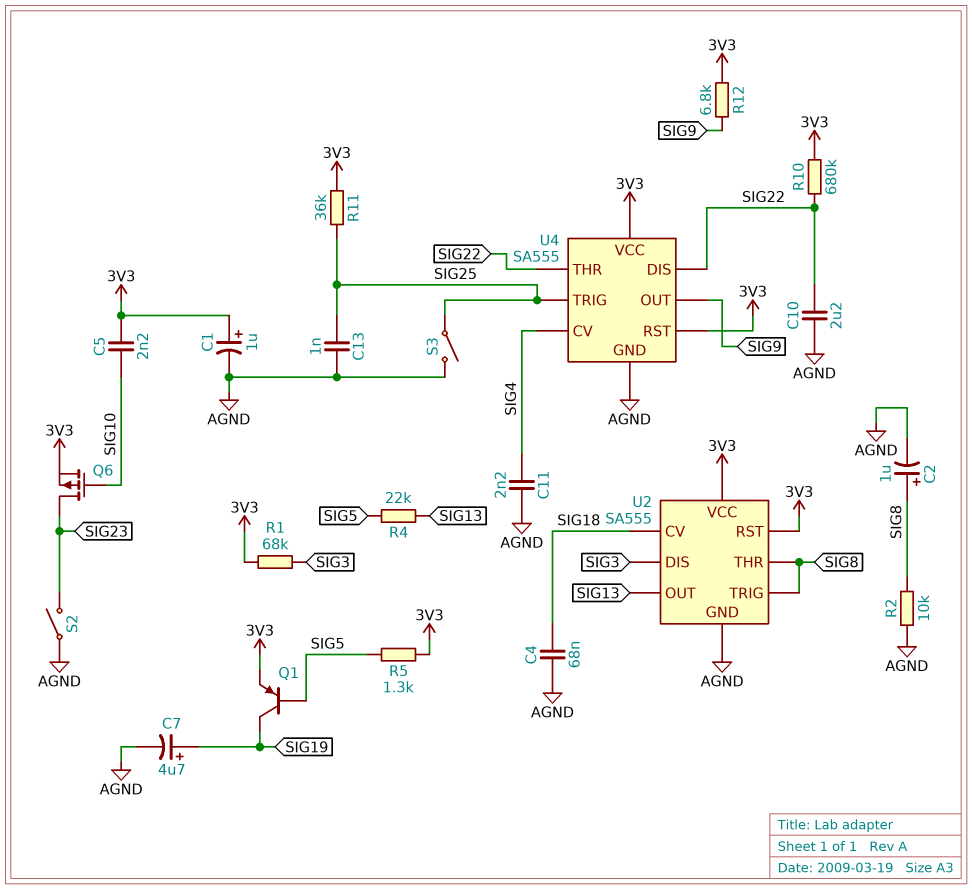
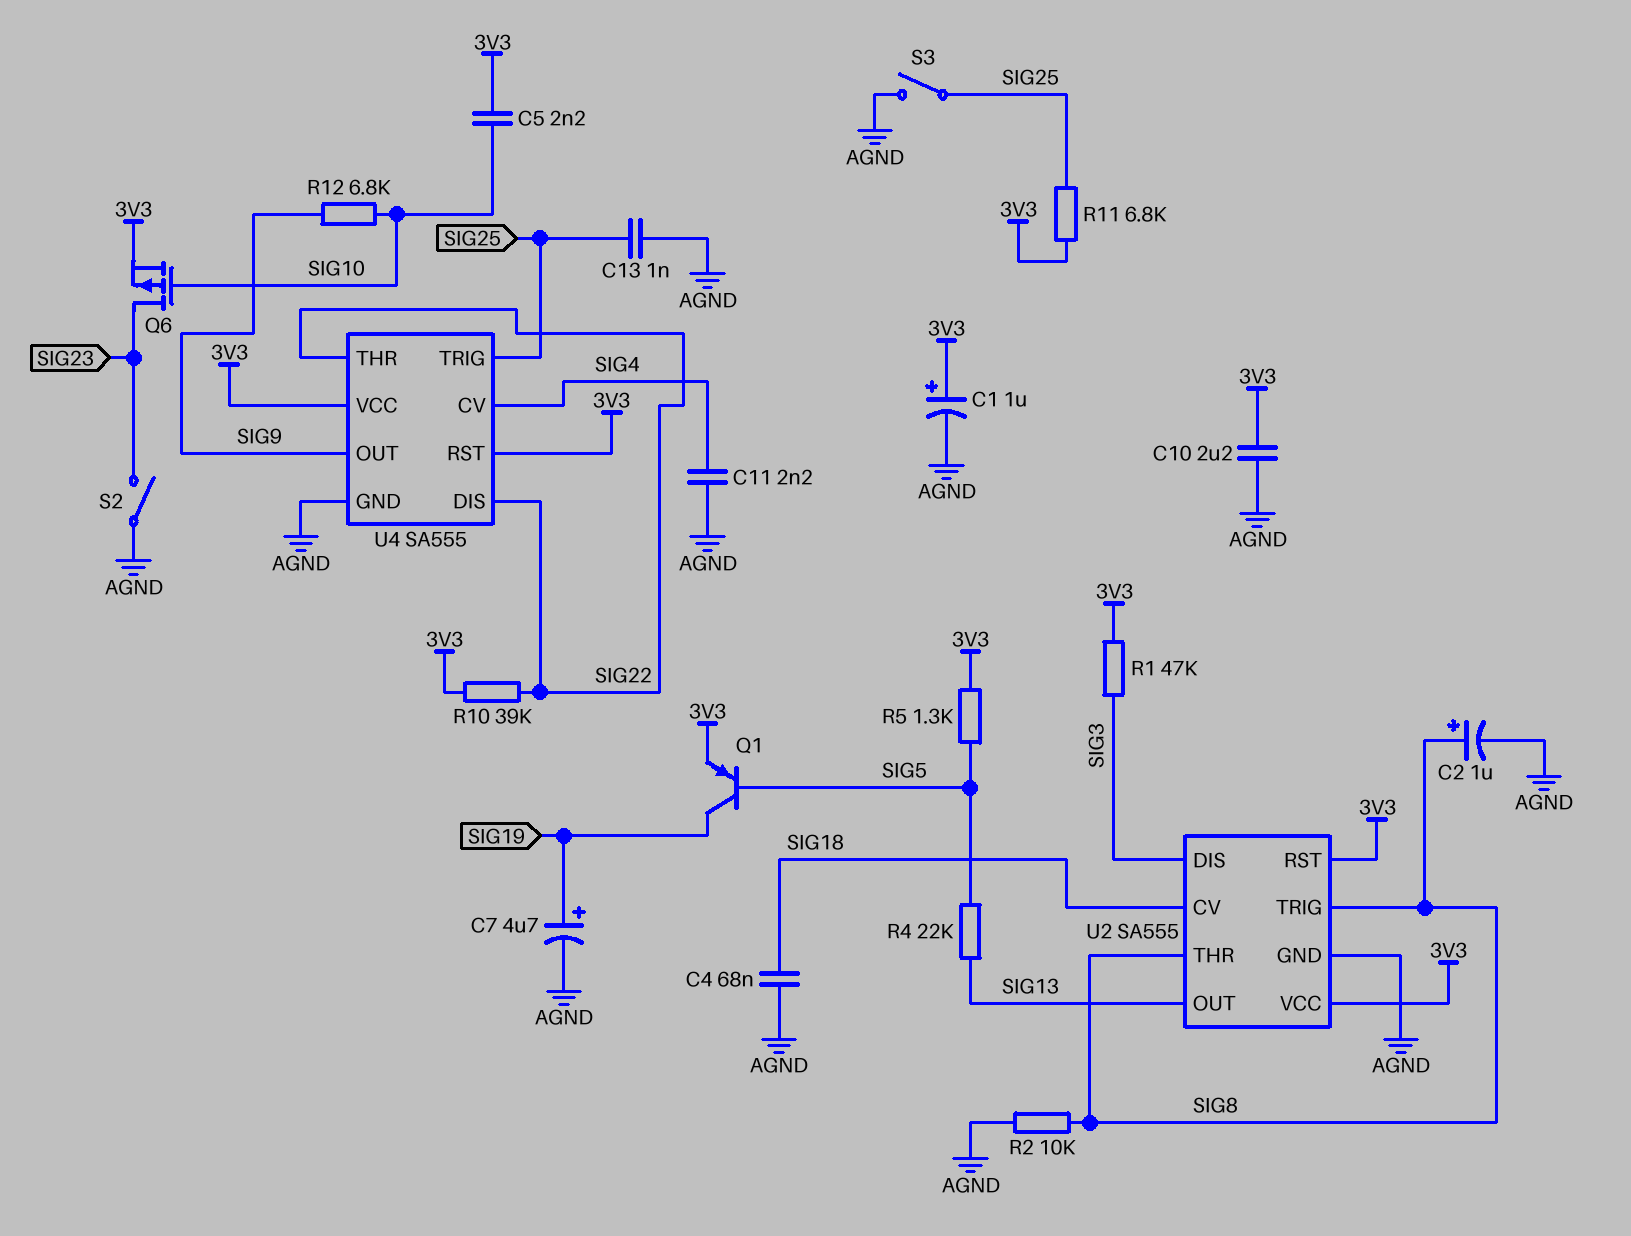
C10: 2.2uF (AGND, SIG22) -> 2.2uF (3V3, AGND)
R1: 68k (3V3, SIG3) -> 47k (3V3, SIG3)
R10: 680k (3V3, SIG22) -> 39k (3V3, SIG22)
R11: 36k (3V3, SIG25) -> 6.8k (3V3, SIG25)
R12: 6.8k (3V3, SIG9) -> 6.8k (SIG9, SIG10)

